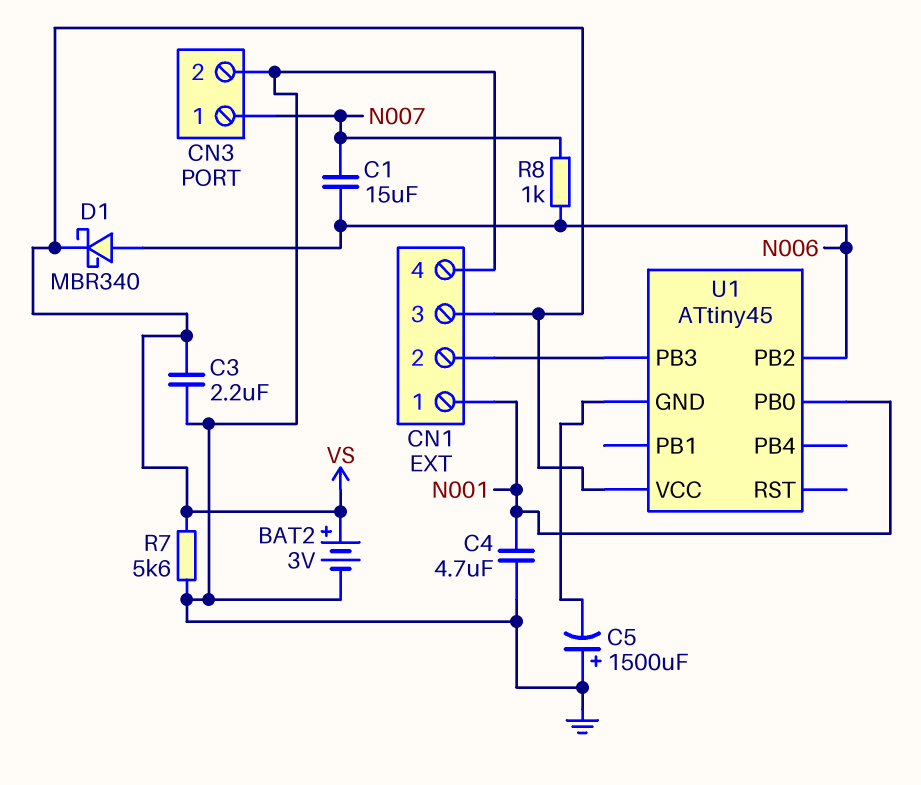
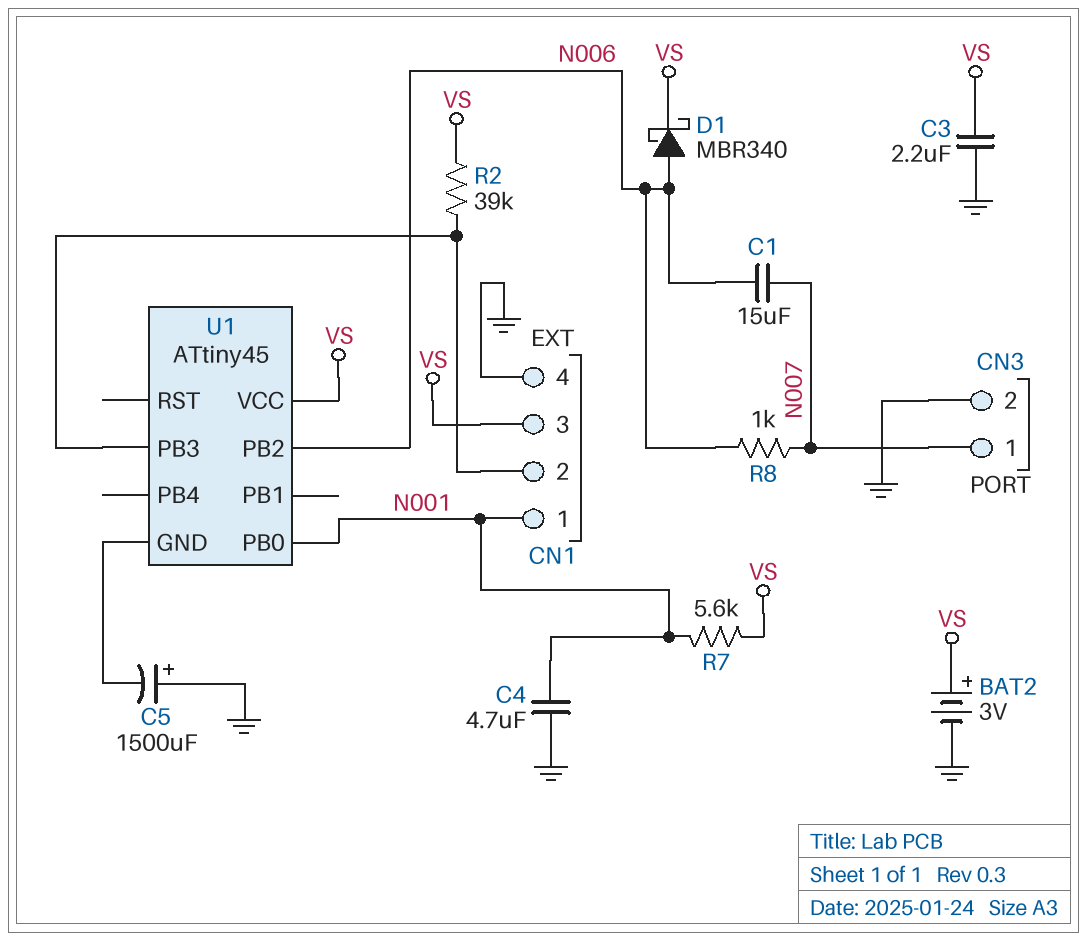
R2: none -> 39k (CN1/2, VS)
R7: 5.6k (GND, VS) -> 5.6k (N001, VS)

